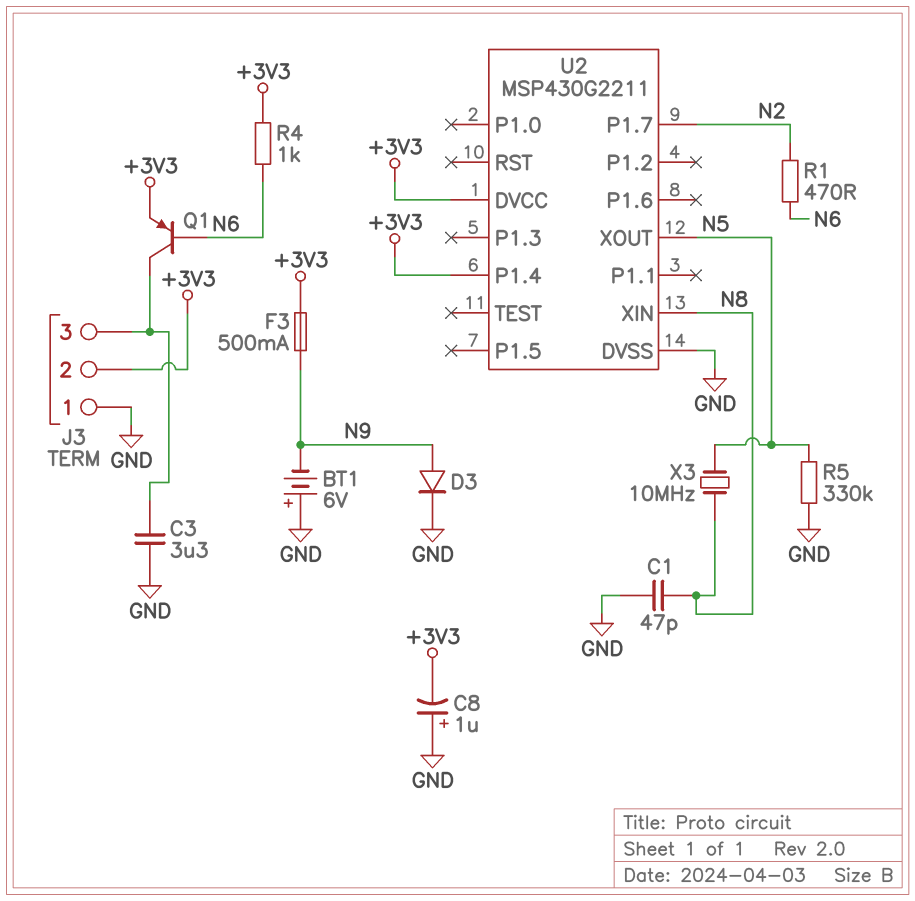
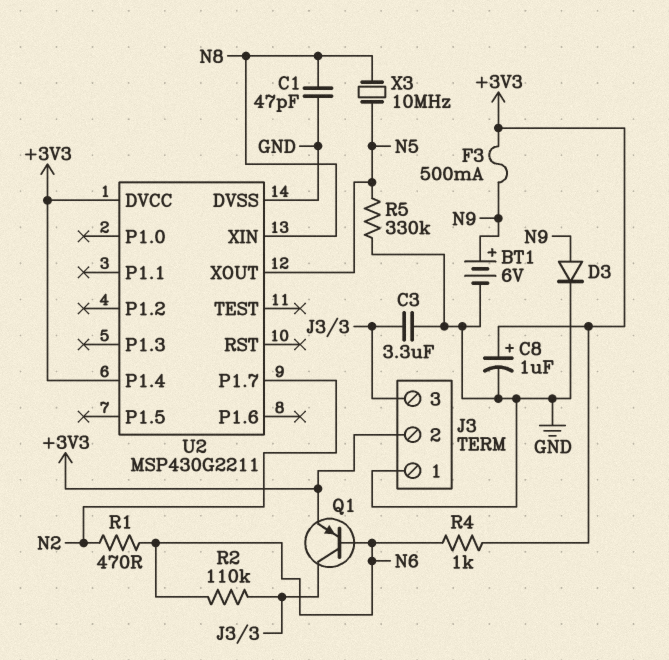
BT1: 6V (plus GND, minus N9) -> 6V (plus N9, minus GND)
C8: 1uF (plus GND, minus +3V3) -> 1uF (plus +3V3, minus GND)
R2: none -> 110k (J3/3, N6)

